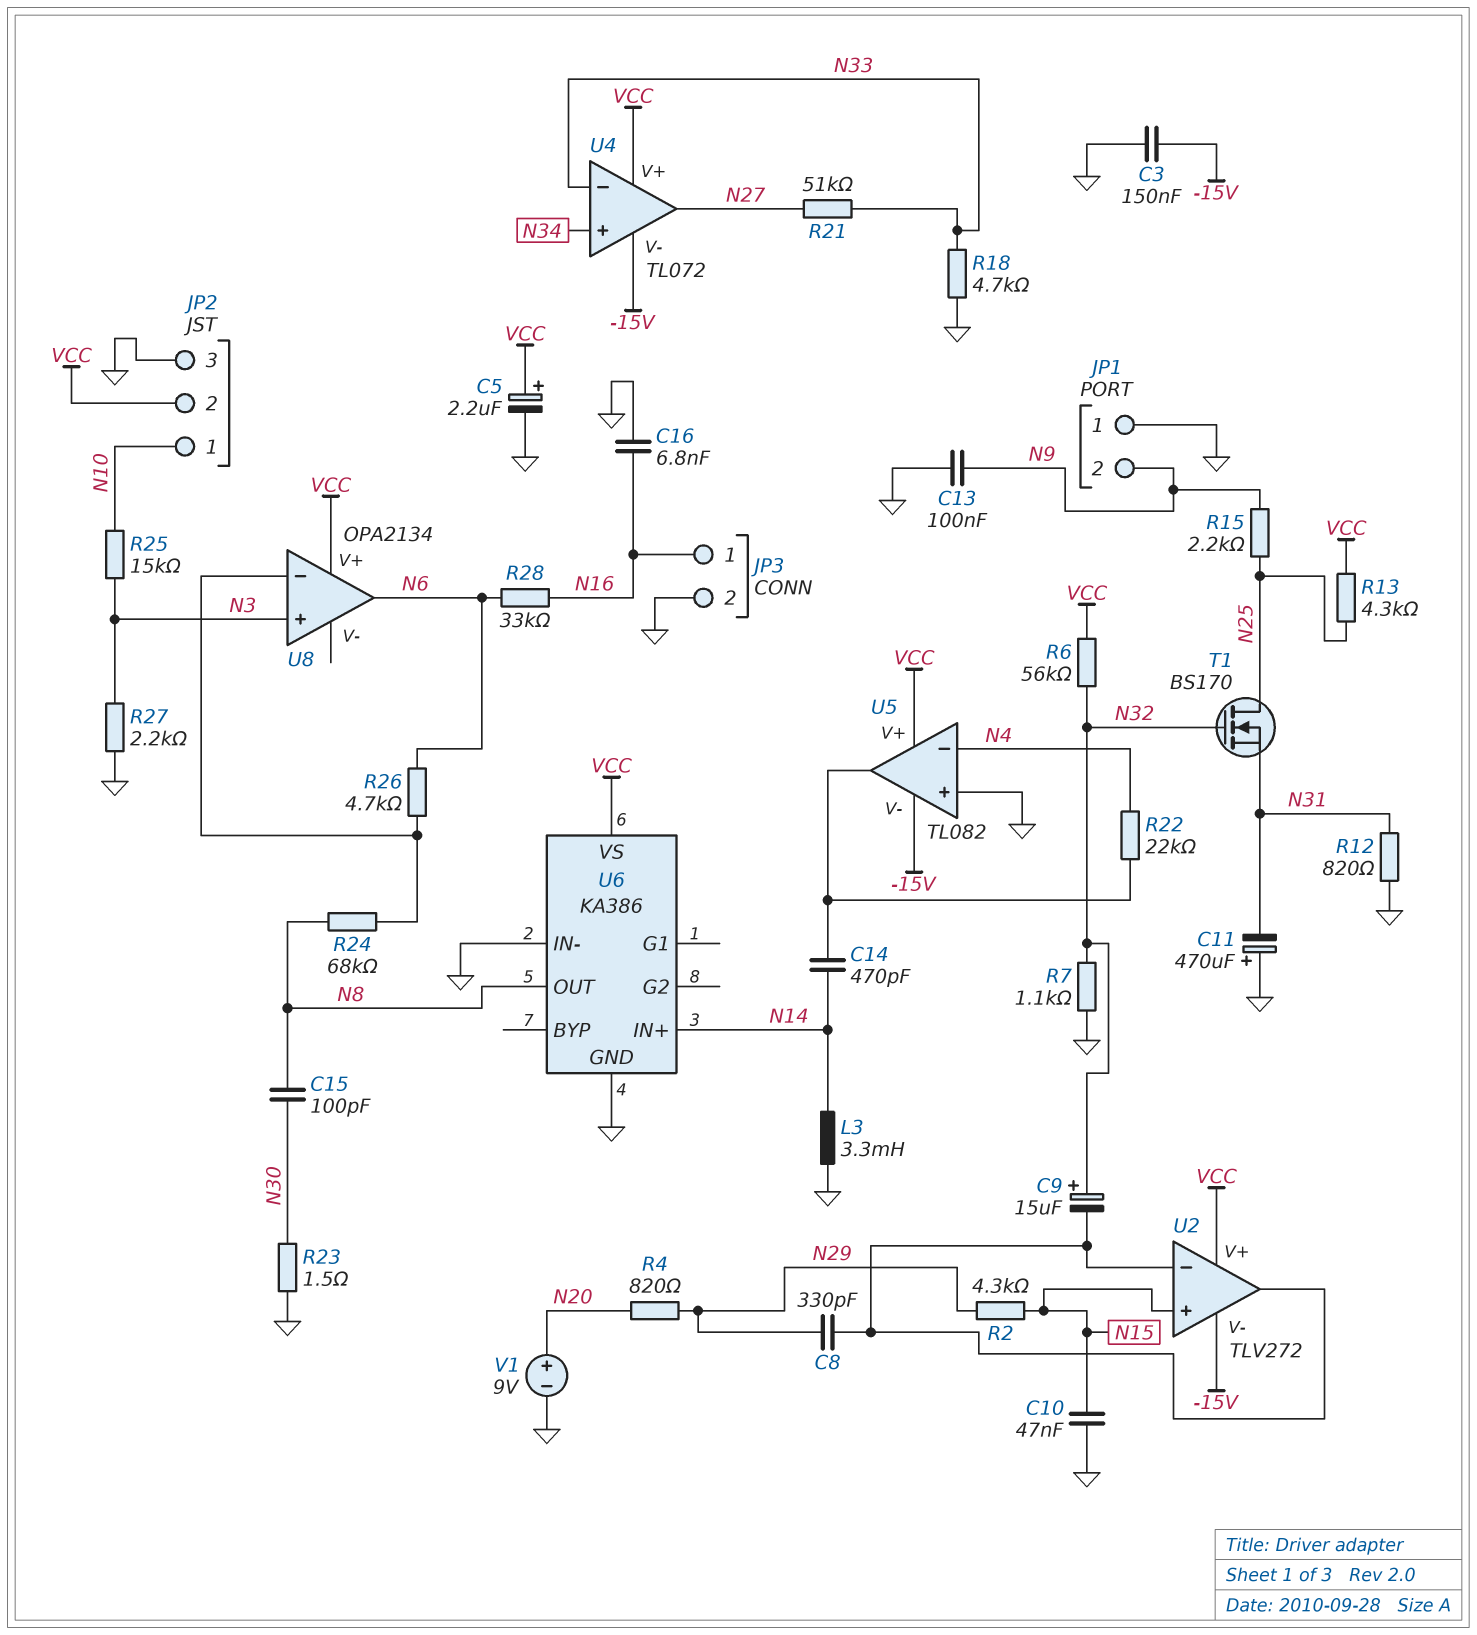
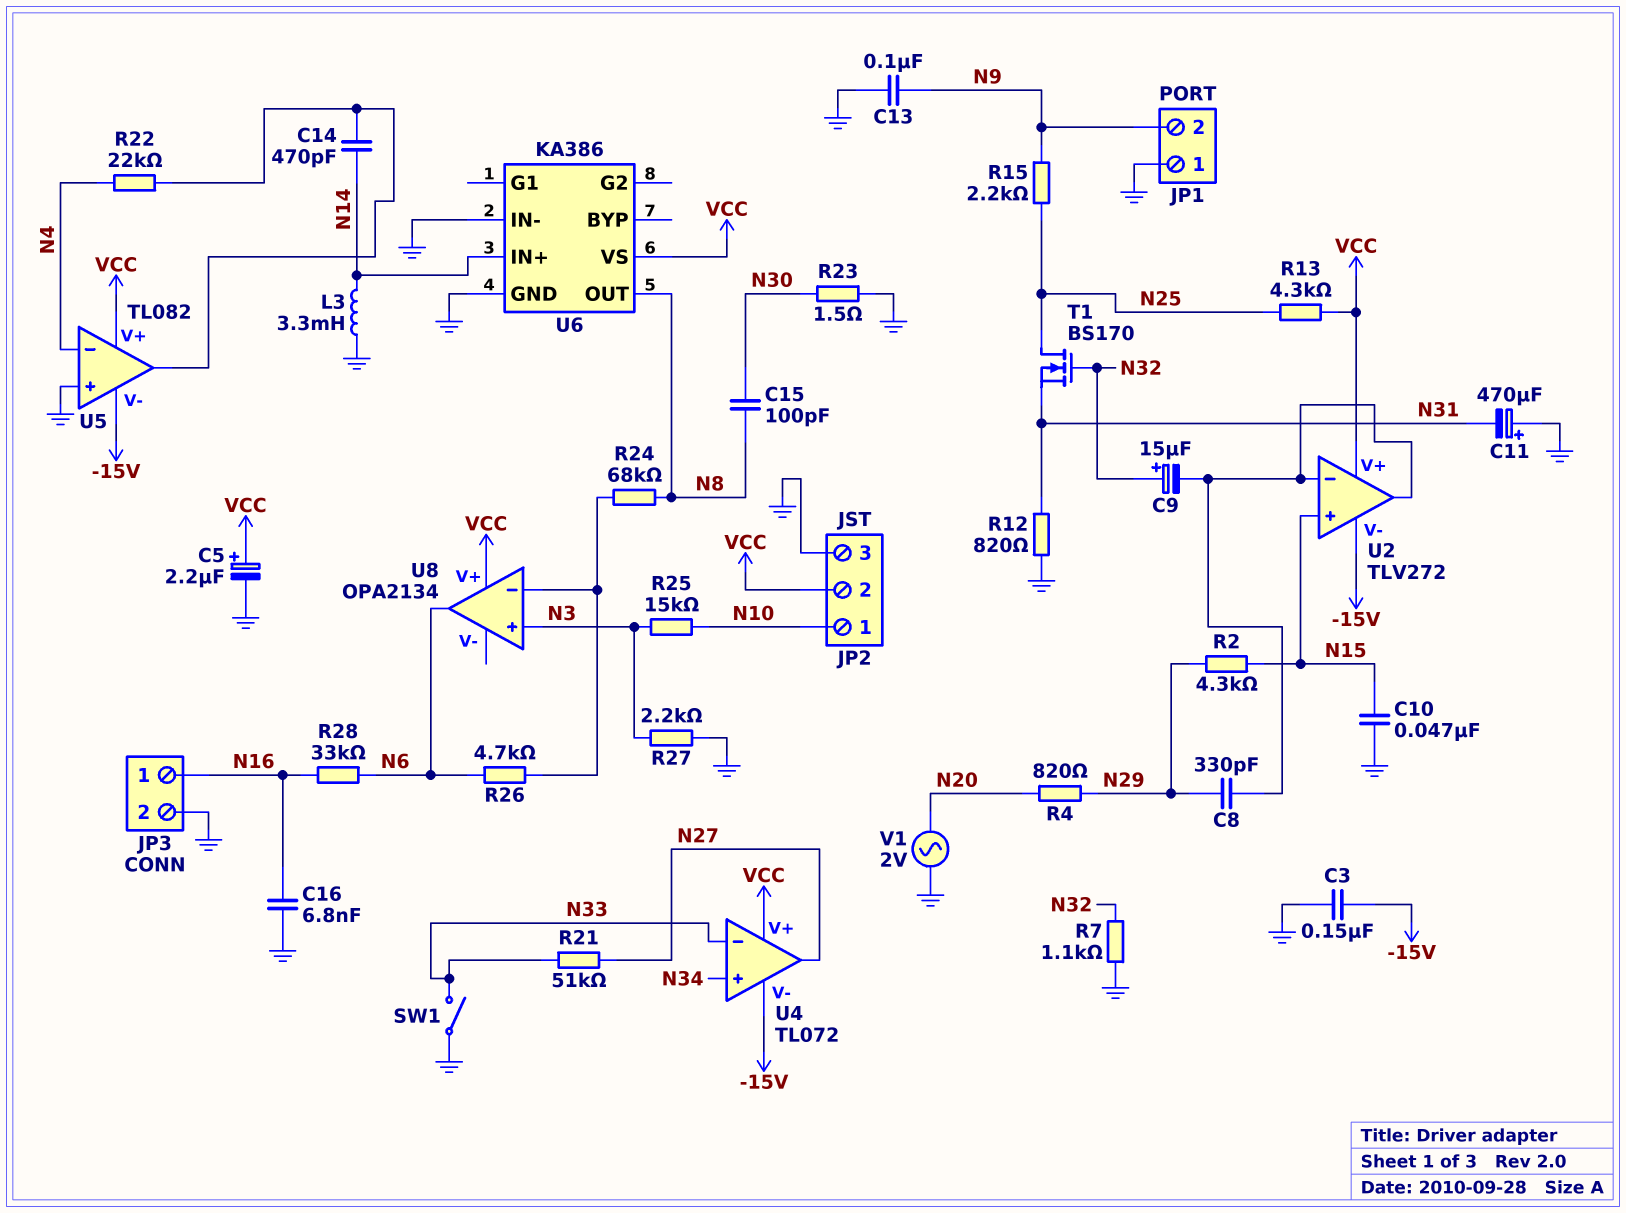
R6: 56k (N32, VCC) -> none
R18: 4.7k (GND, N33) -> none
SW1: none -> switch (GND, N33)
V1: 9V (plus N20, minus GND) -> AC 2V (GND, N20)

